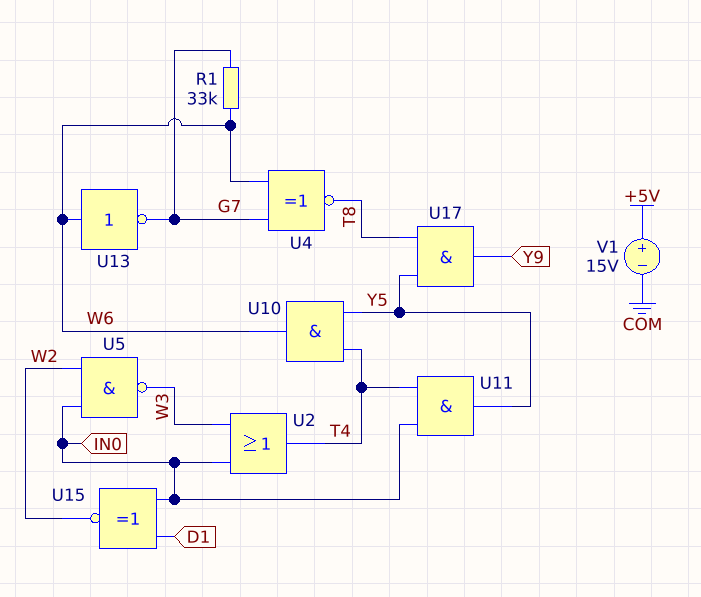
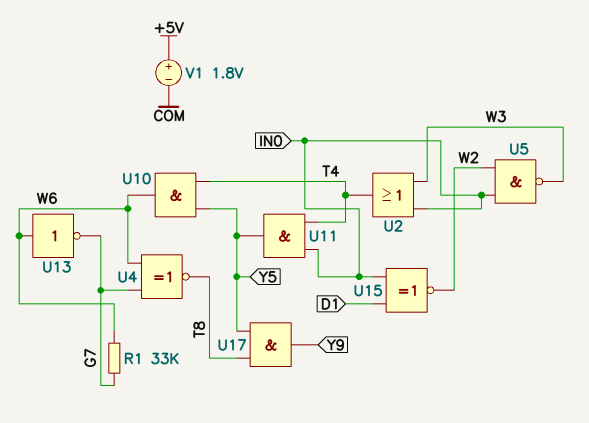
V1: 15V (plus +5V, minus COM) -> 1.8V (plus +5V, minus COM)

